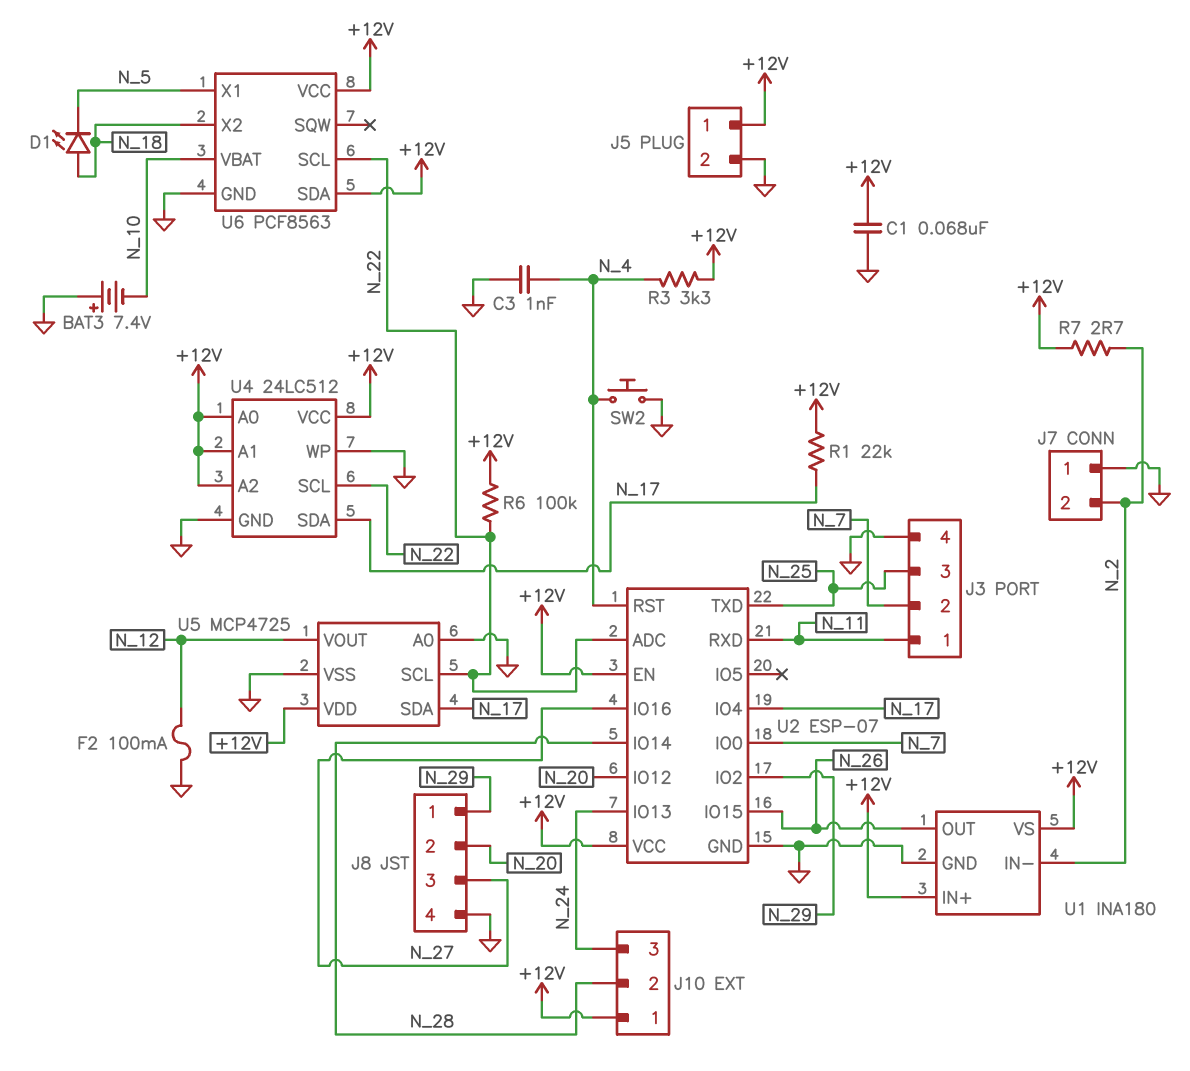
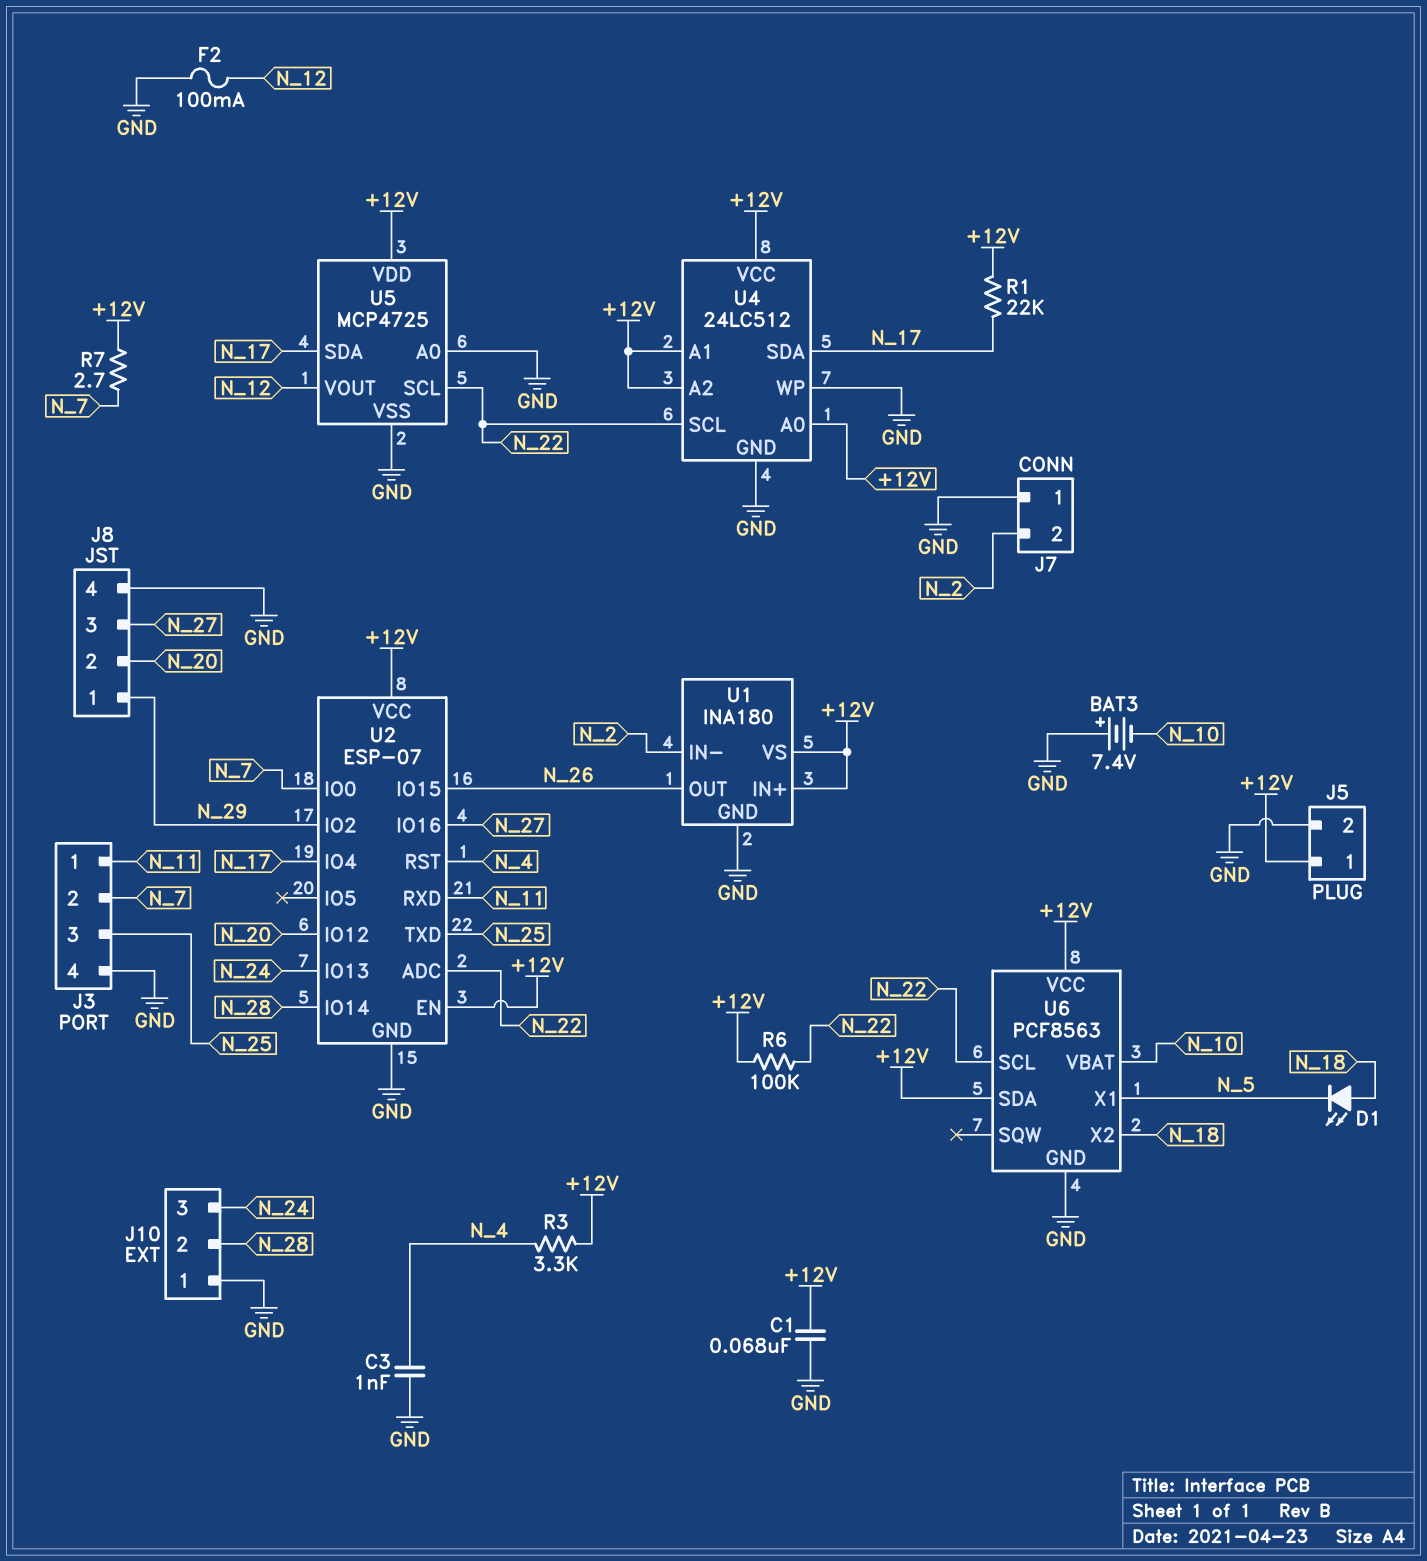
J10 pin 1: +12V -> GND
R7: 2.7 (+12V, N_2) -> 2.7 (+12V, N_7)
SW2: button (GND, N_4) -> none

